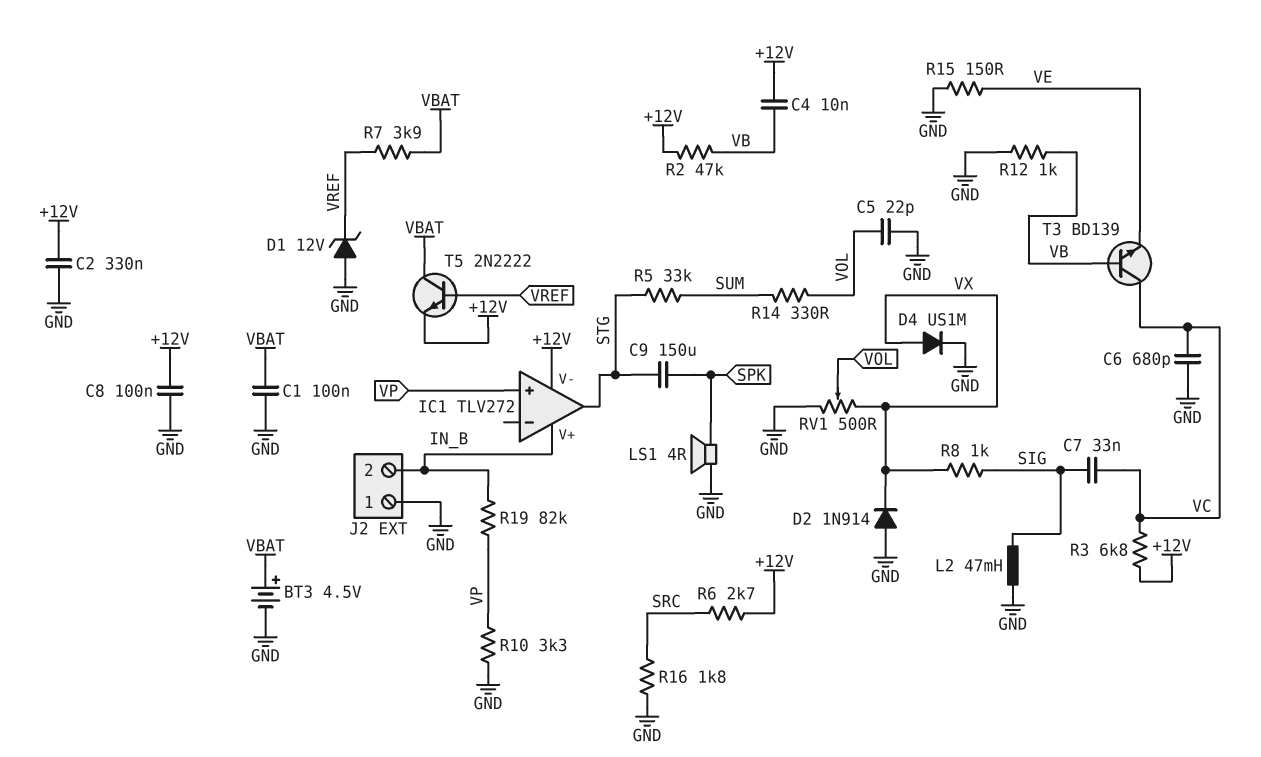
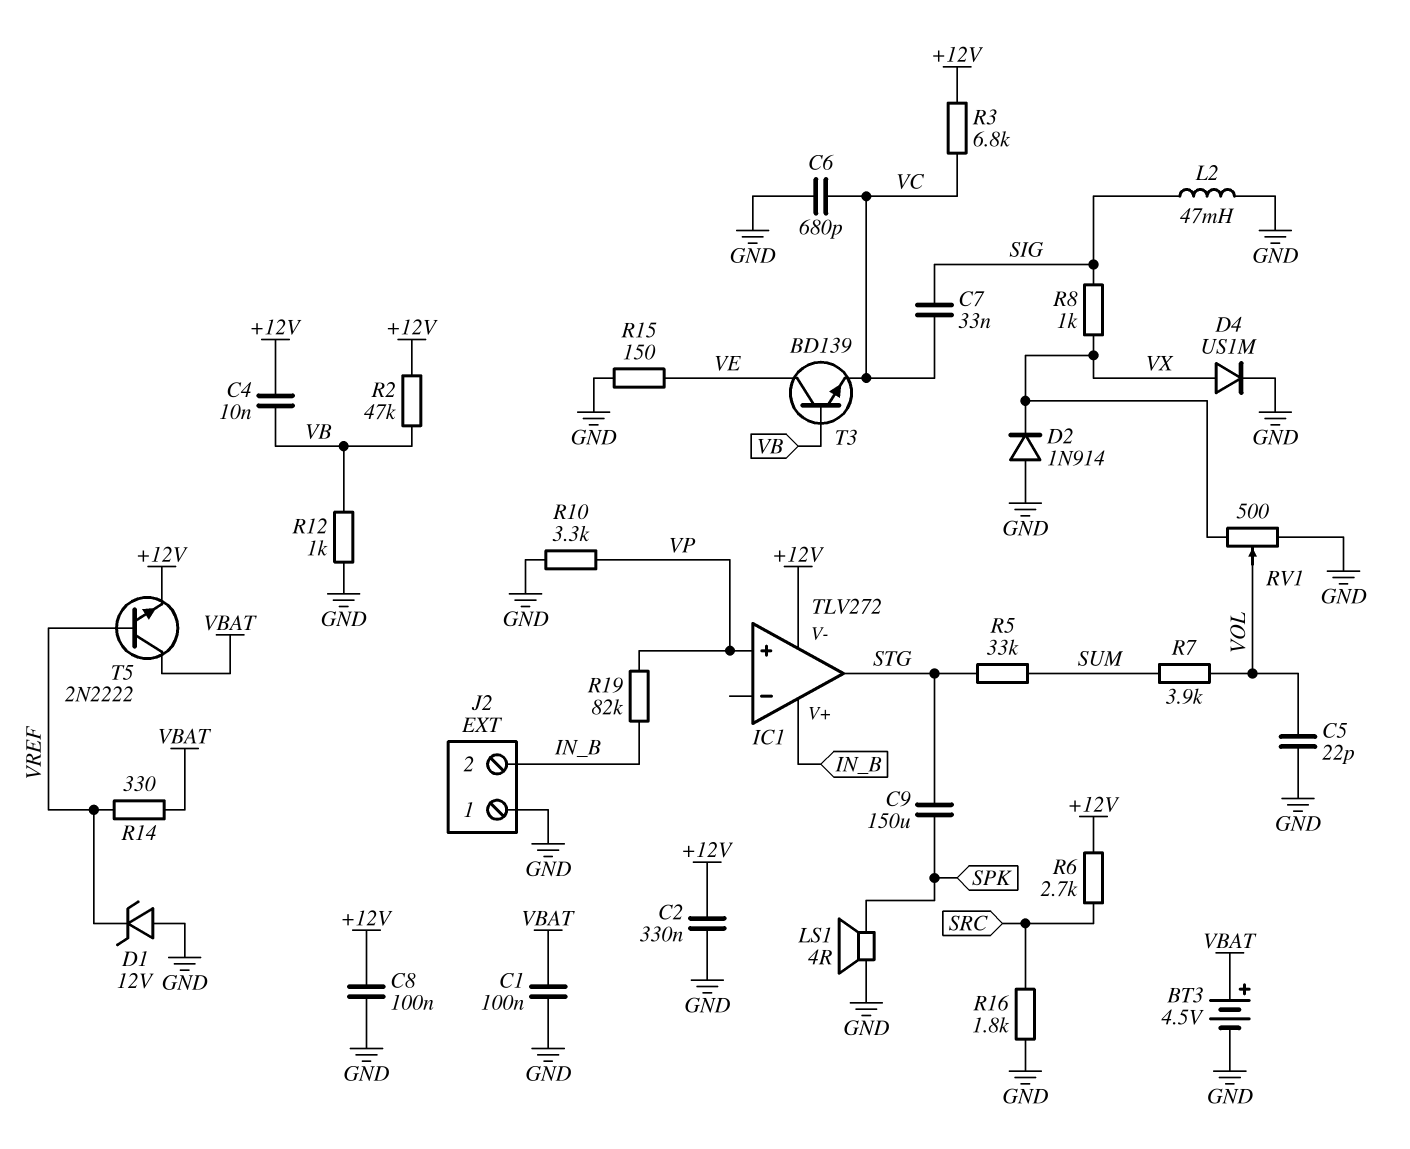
R7: 3.9k (VBAT, VREF) -> 3.9k (SUM, VOL)
R14: 330 (SUM, VOL) -> 330 (VBAT, VREF)
T3: NPN BD139 (B VB, C VC, E VE) -> NPN BD139 (B VB, C VE, E VC)

